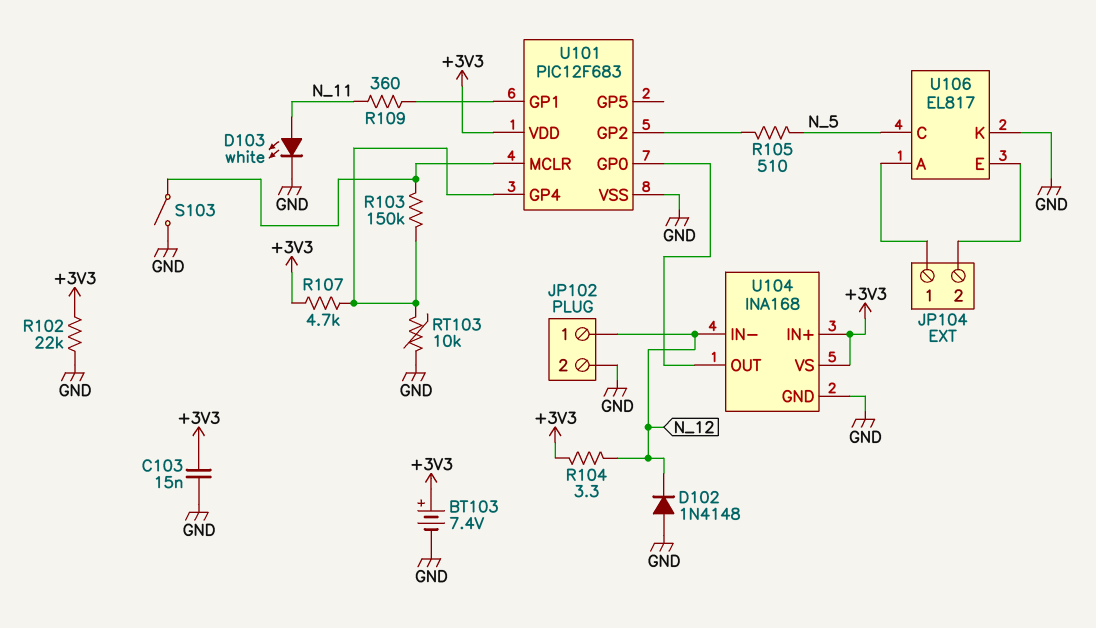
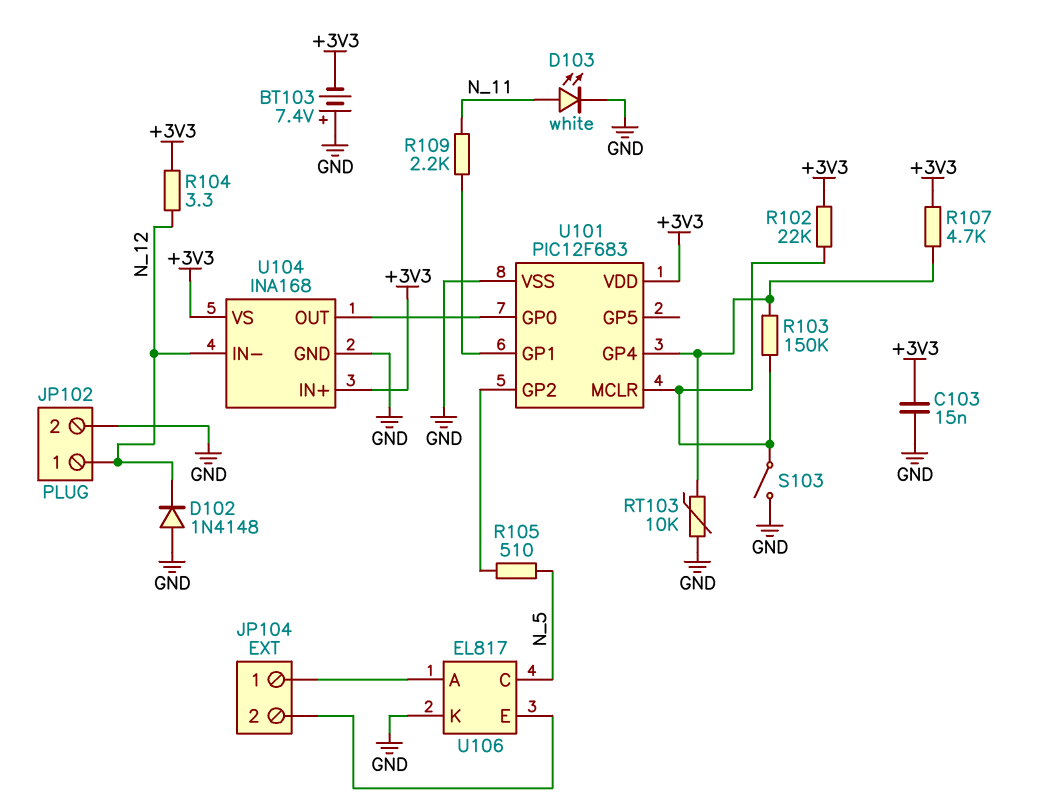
BT103: 7.4V (plus +3V3, minus GND) -> 7.4V (plus GND, minus +3V3)
R102: 22k (+3V3, GND) -> 22k (+3V3, U101/MCLR)
R109: 360 (N_11, U101/GP1) -> 2.2k (N_11, U101/GP1)

